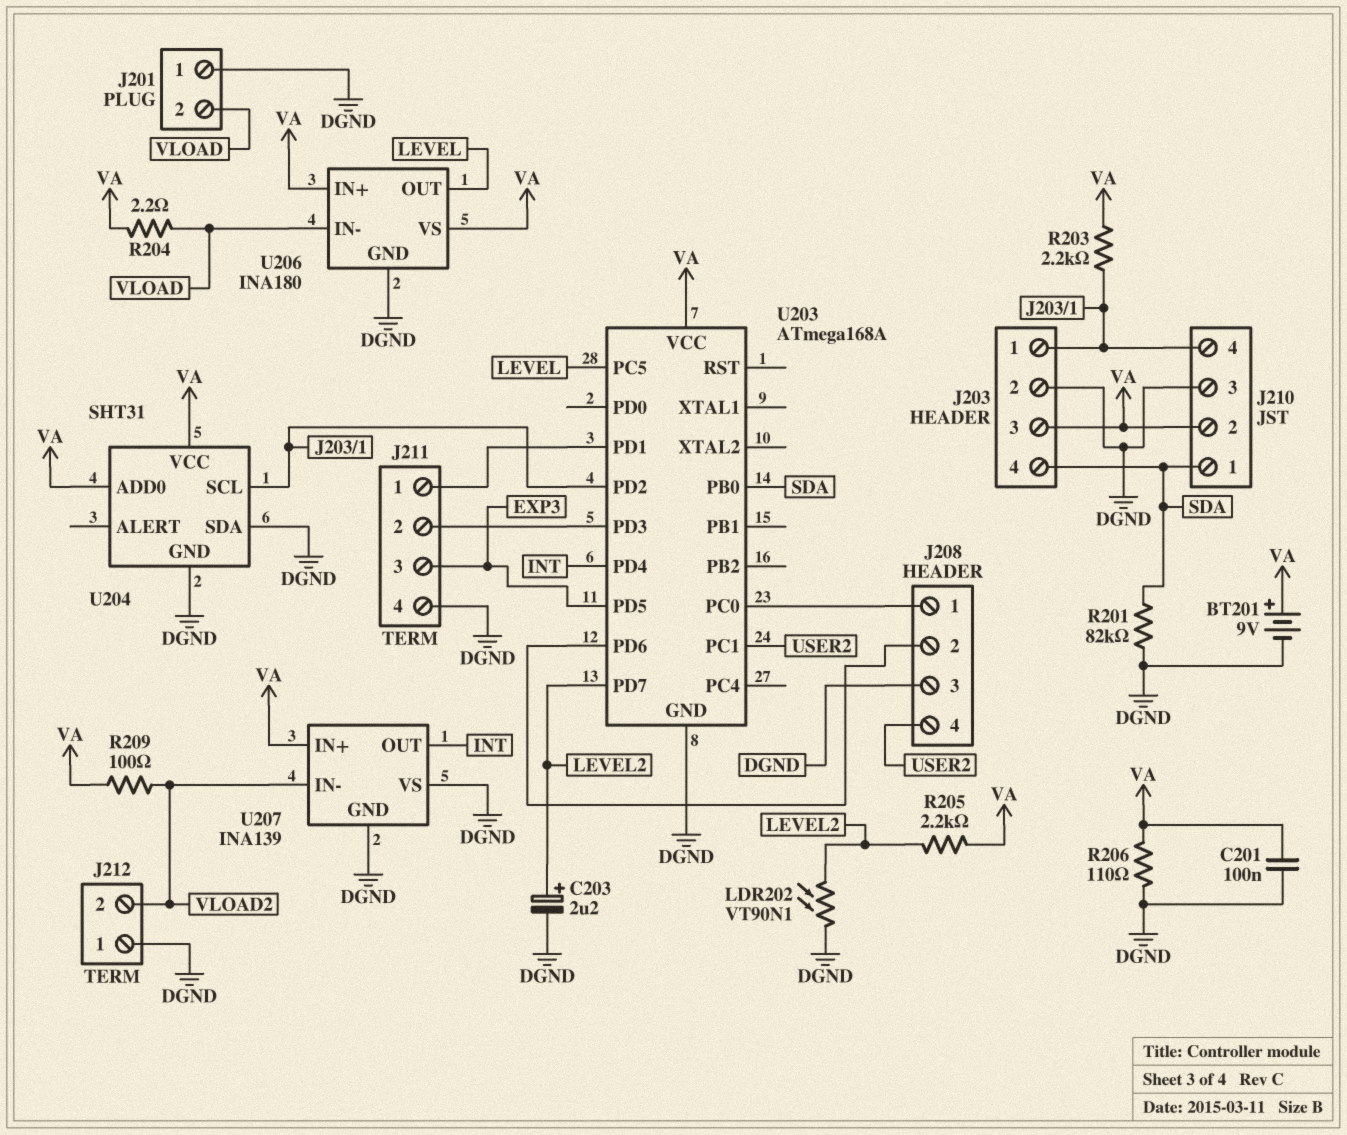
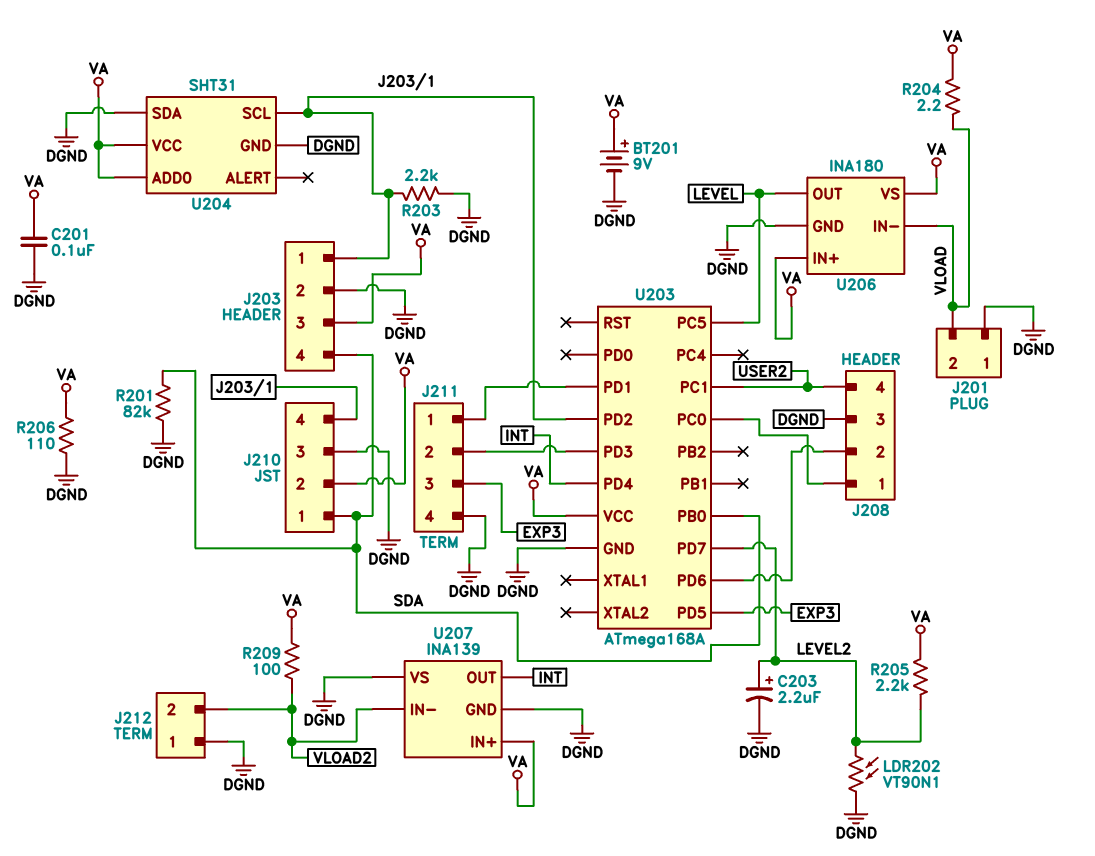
R203: 2.2k (J203/1, VA) -> 2.2k (DGND, J203/1)

